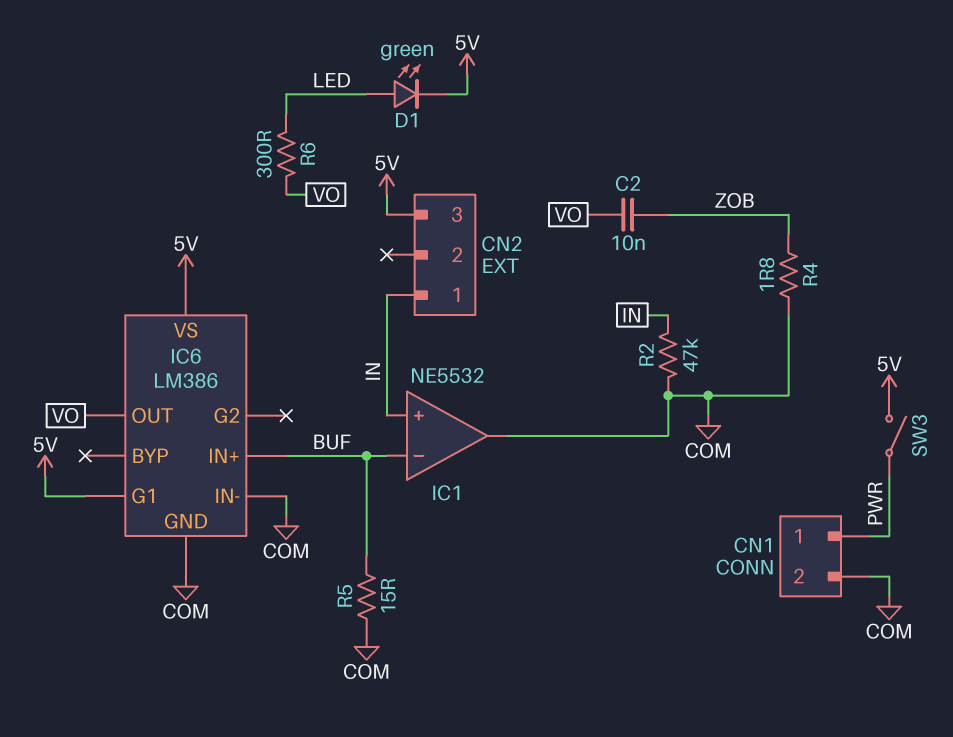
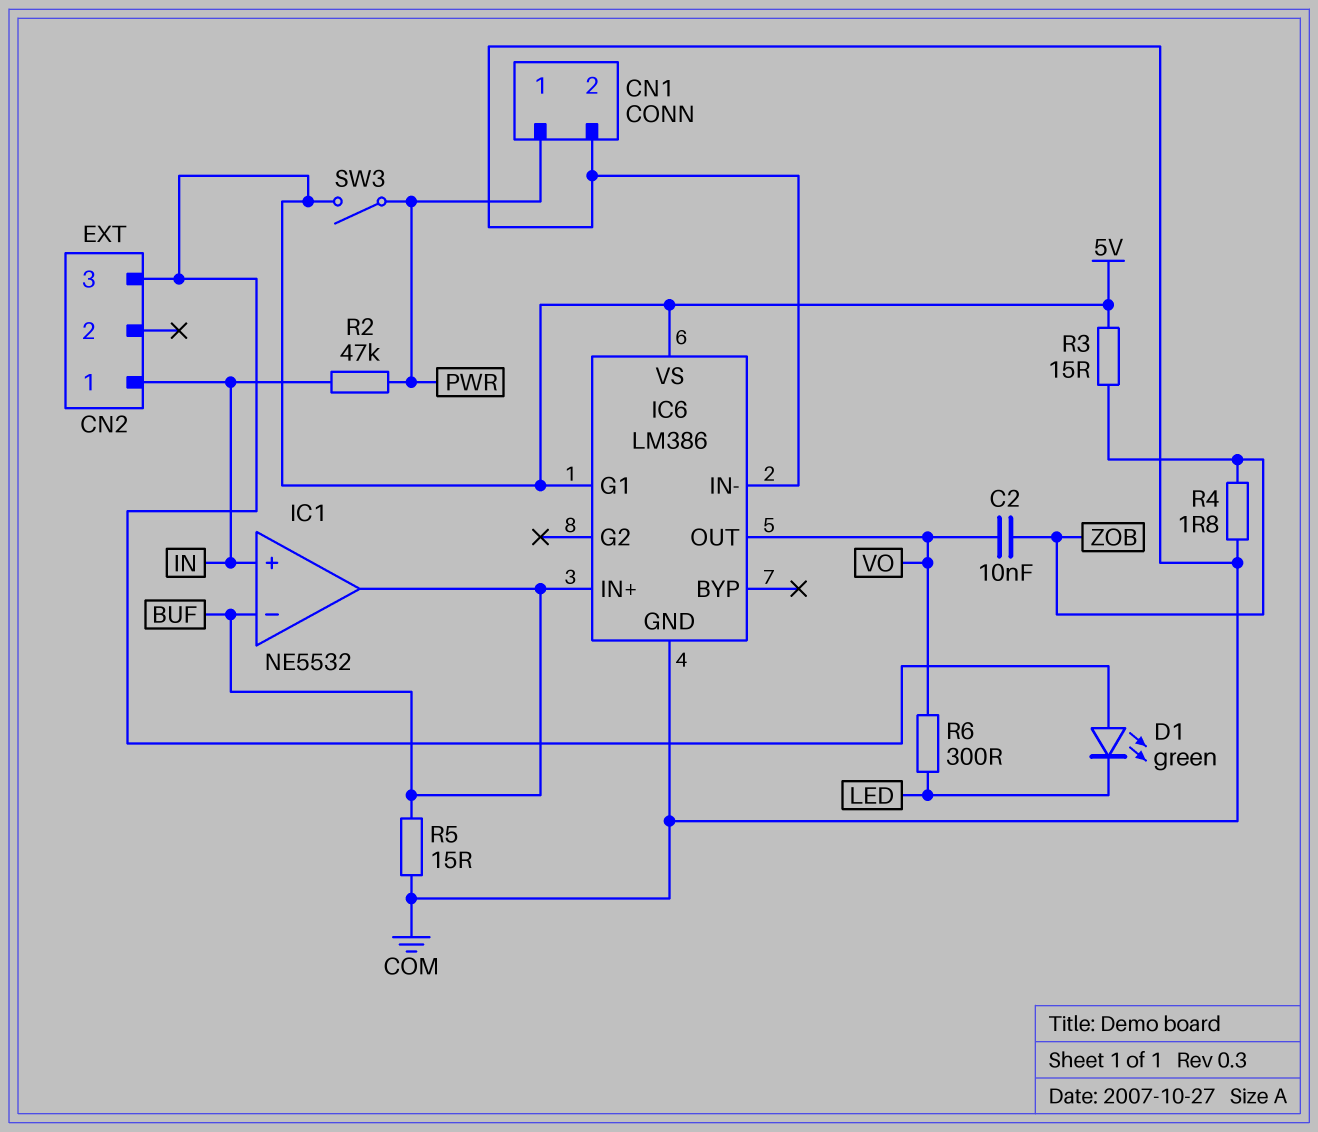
D1: LED green (A LED, K 5V) -> LED green (A 5V, K LED)
IC1 pin out: COM -> BUF
R2: 47k (COM, IN) -> 47k (IN, PWR)
R3: none -> 15 (5V, ZOB)

